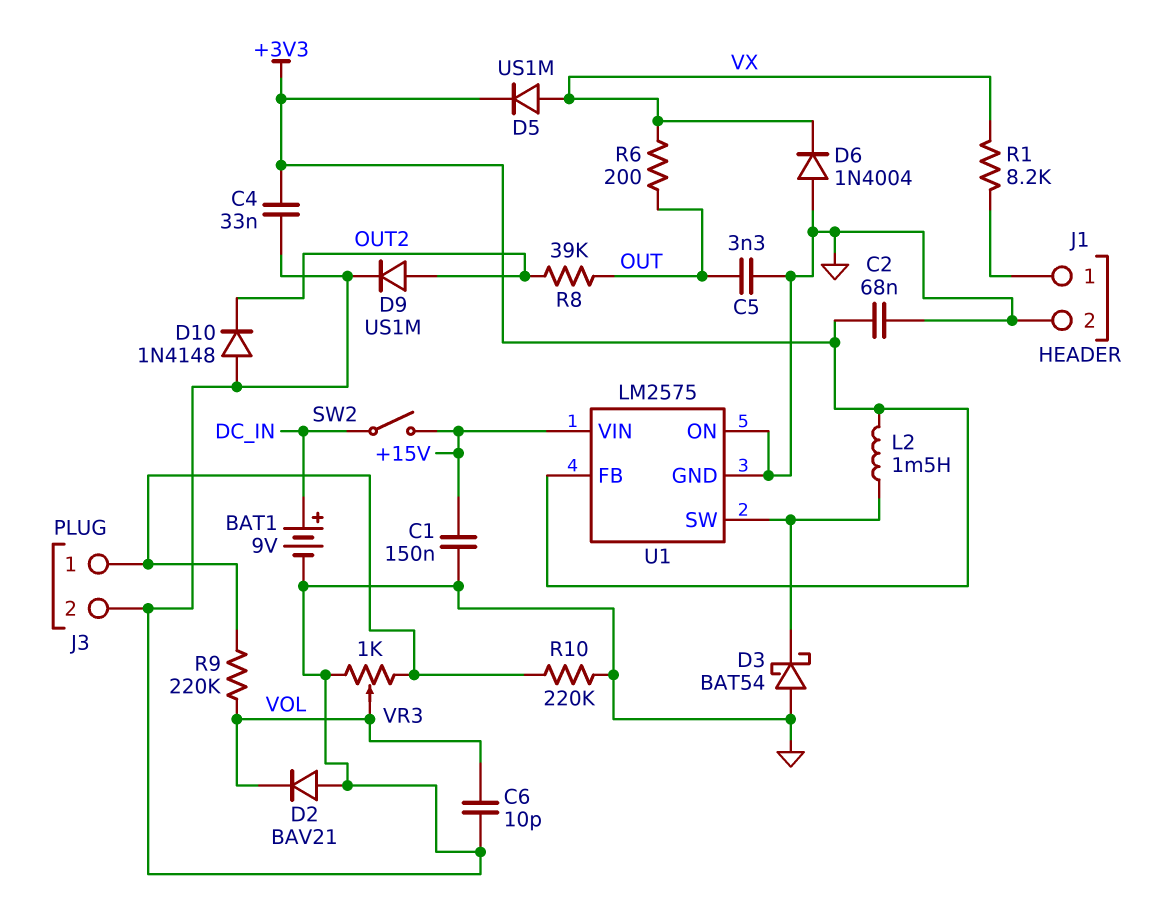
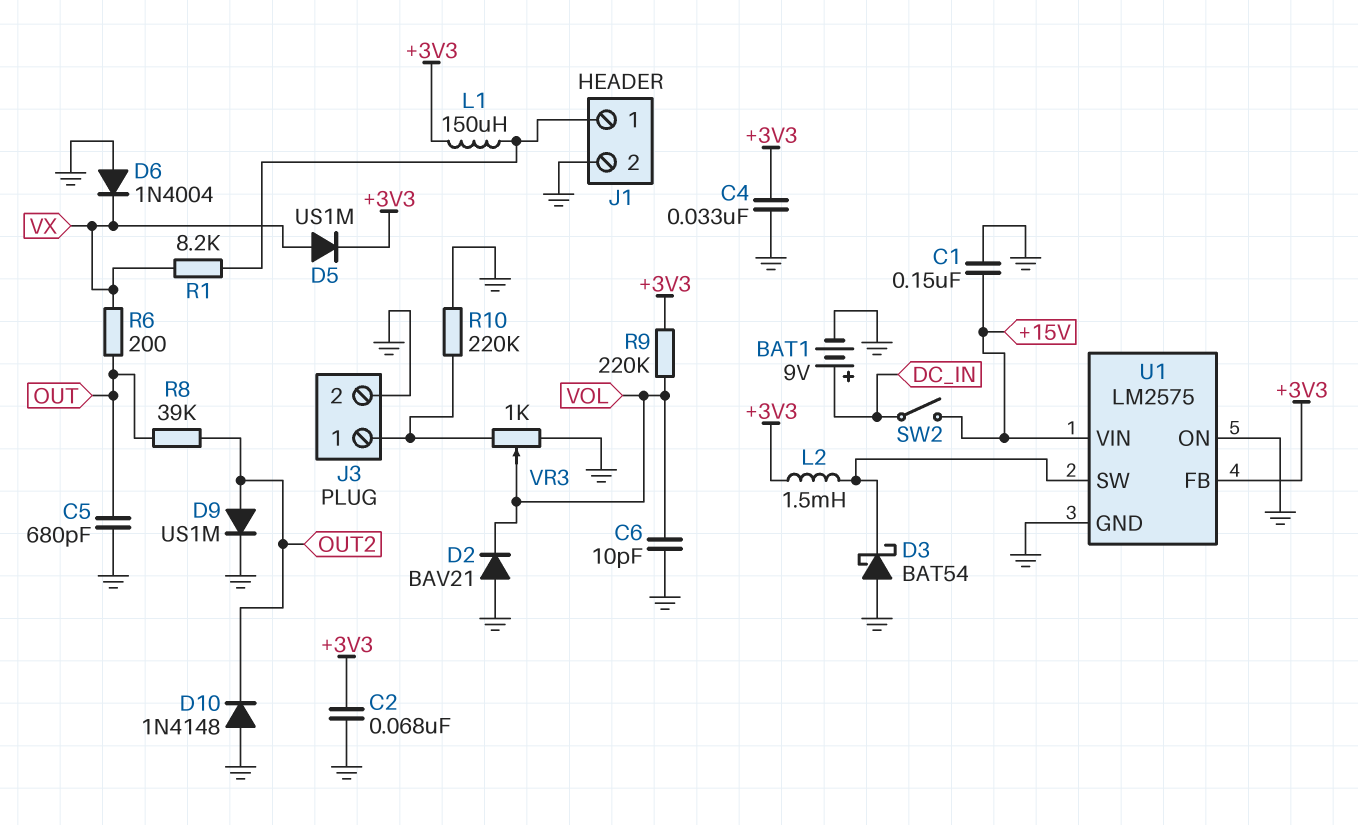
C5: 3.3nF (GND, OUT) -> 680pF (GND, OUT)
L1: none -> 150uH (+3V3, J1/1)
R9: 220k (J3/1, VOL) -> 220k (+3V3, VOL)

